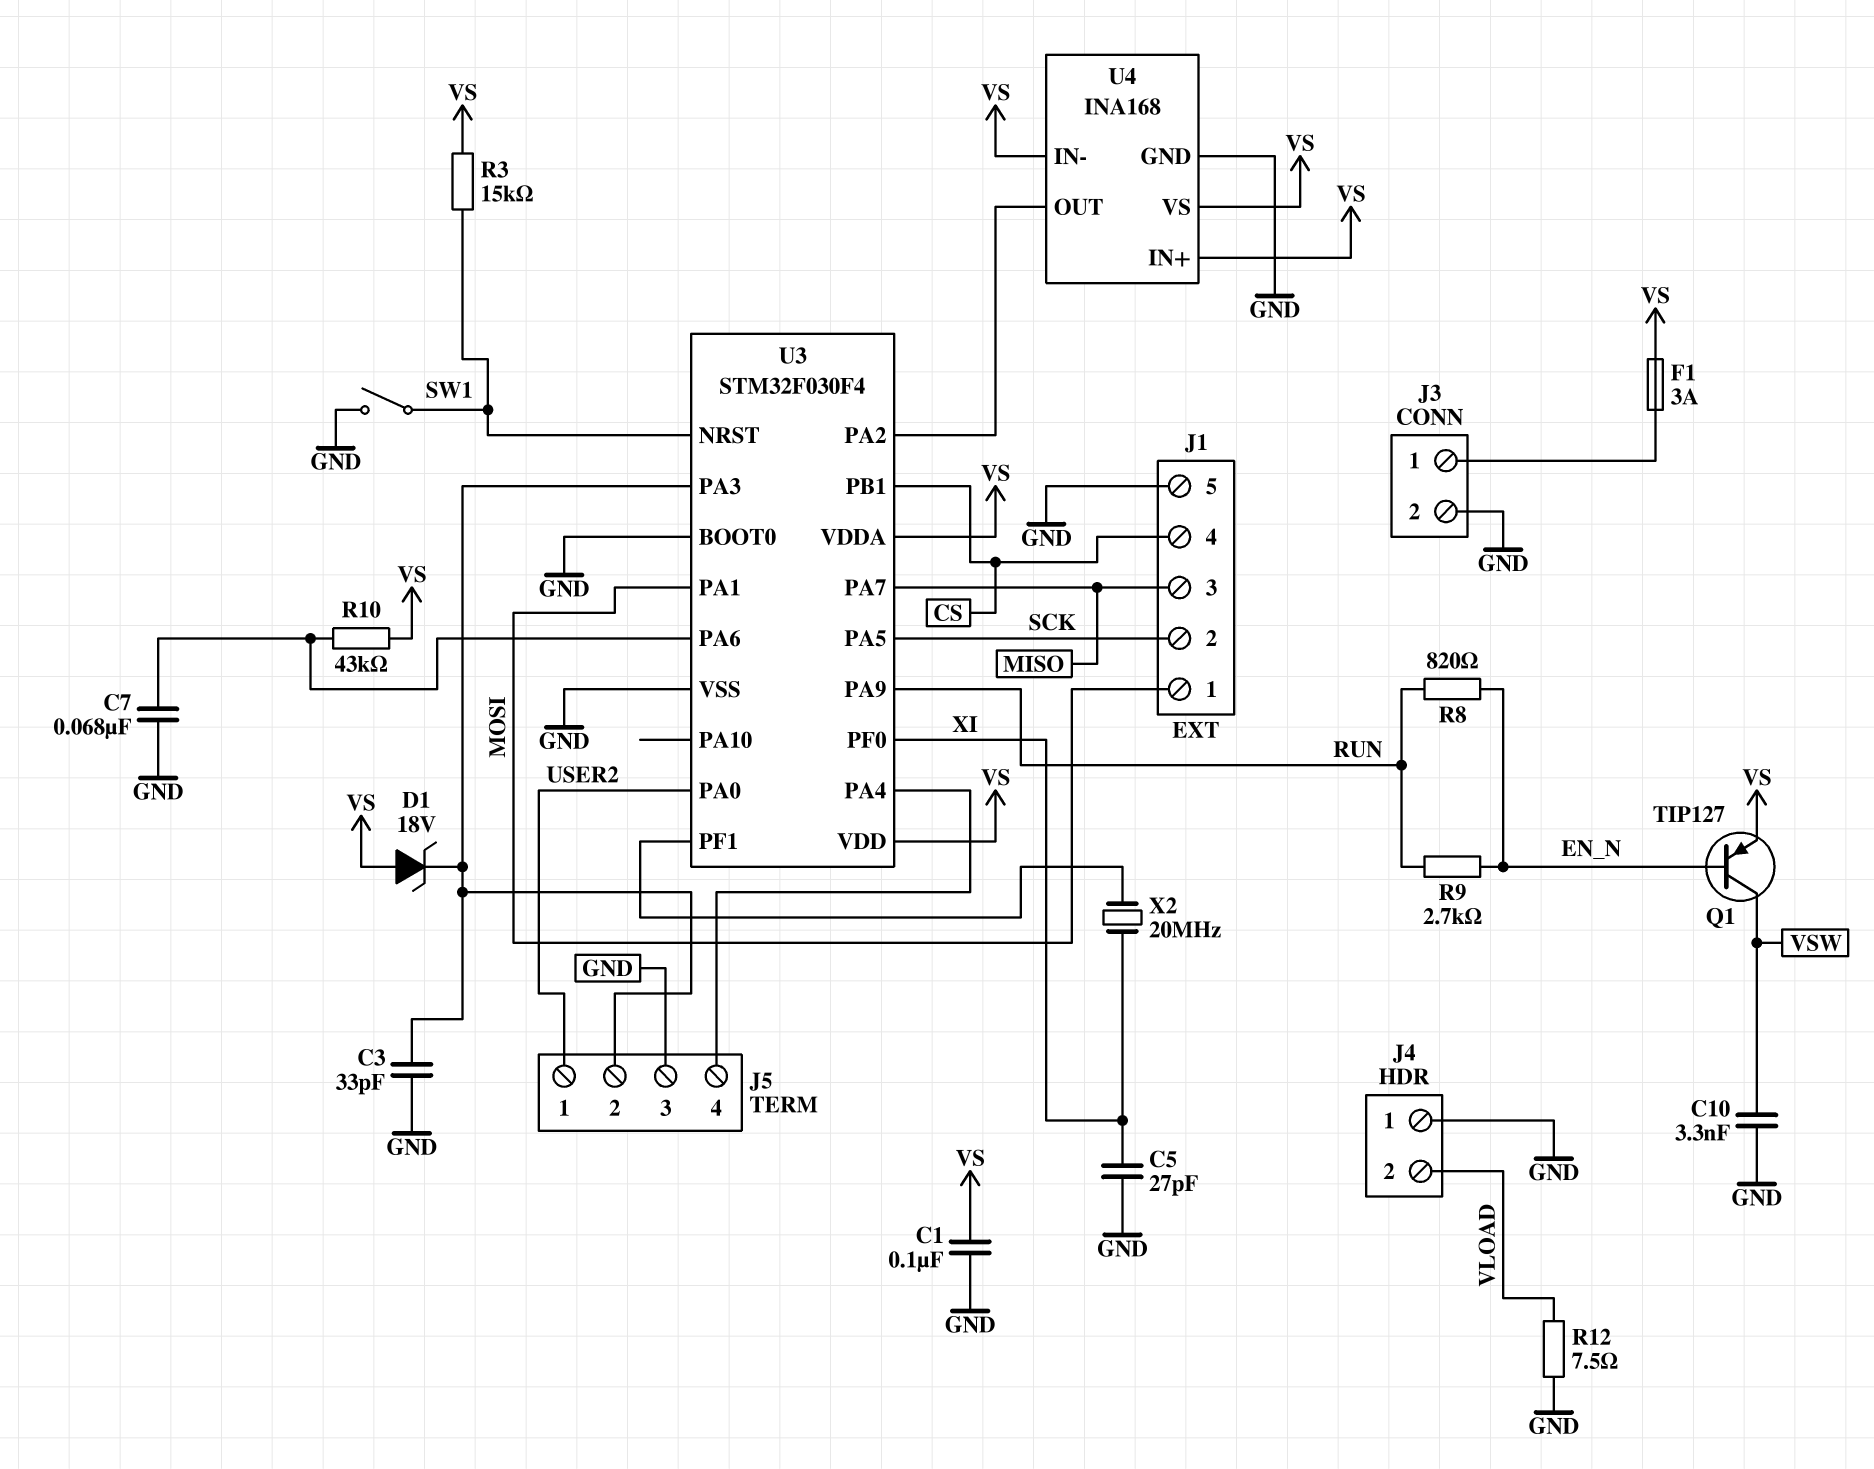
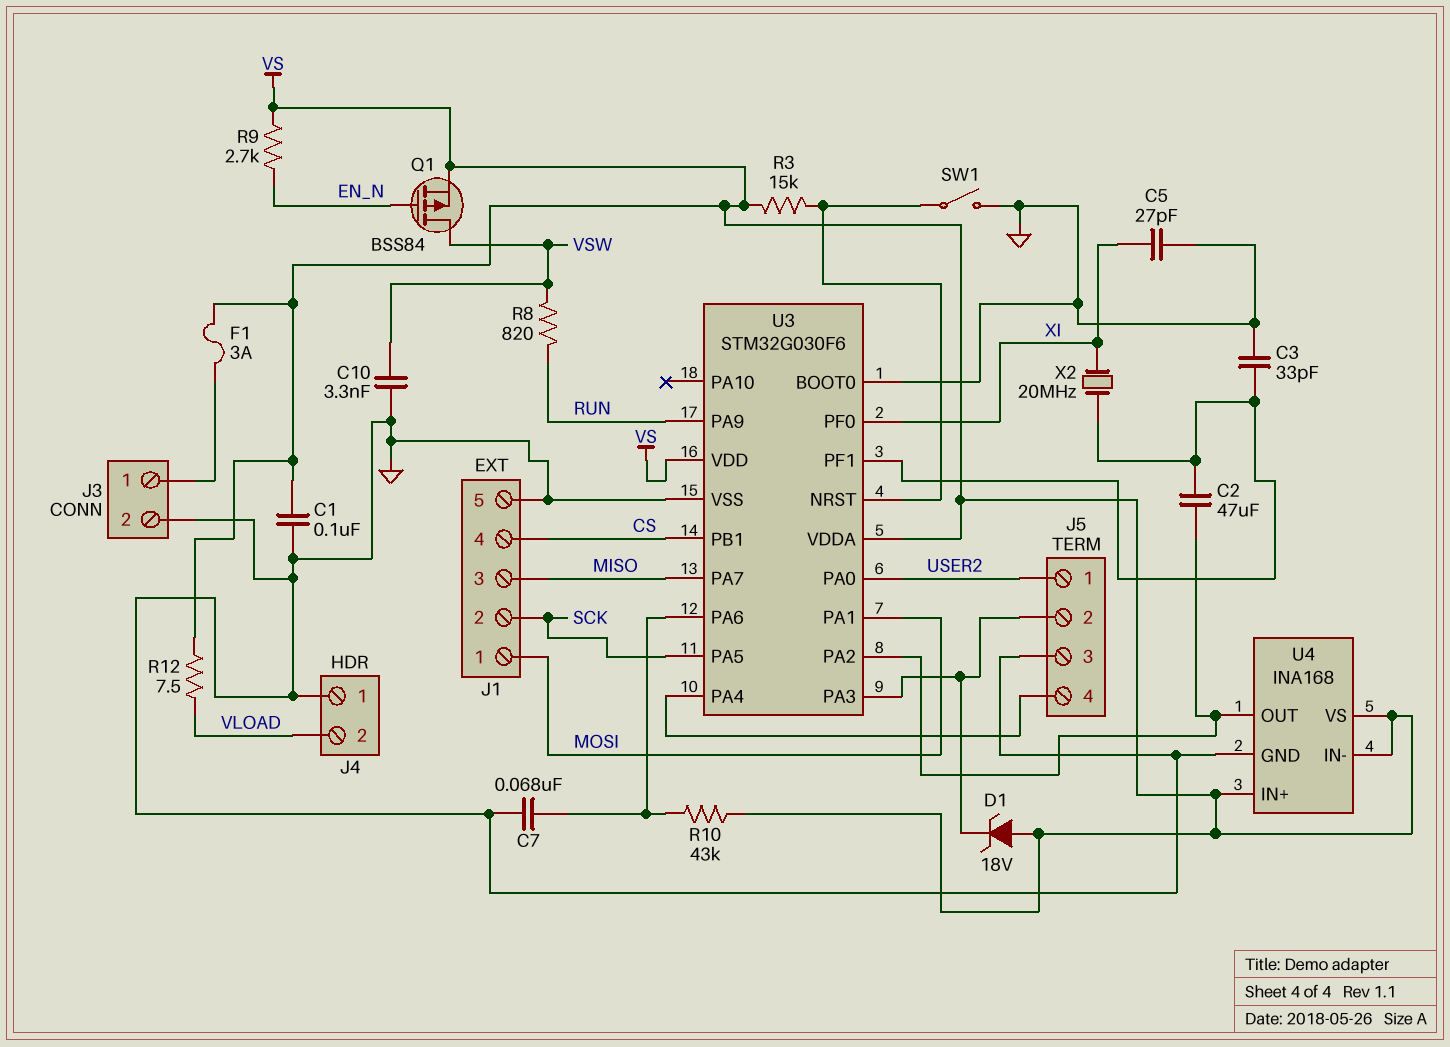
C2: none -> 47uF (U3/PA2, U3/PF1)
C3: 33pF (GND, J5/2) -> 33pF (GND, U3/PF1)
Q1: PNP TIP127 (B EN_N, C VSW, E VS) -> PMOS BSS84 (G EN_N, D VSW, S VS)
R8: 820 (EN_N, RUN) -> 820 (RUN, VSW)
R9: 2.7k (EN_N, RUN) -> 2.7k (EN_N, VS)
R12: 7.5 (GND, VLOAD) -> 7.5 (VLOAD, VS)
U3: STM32F030F4 -> STM32G030F6

